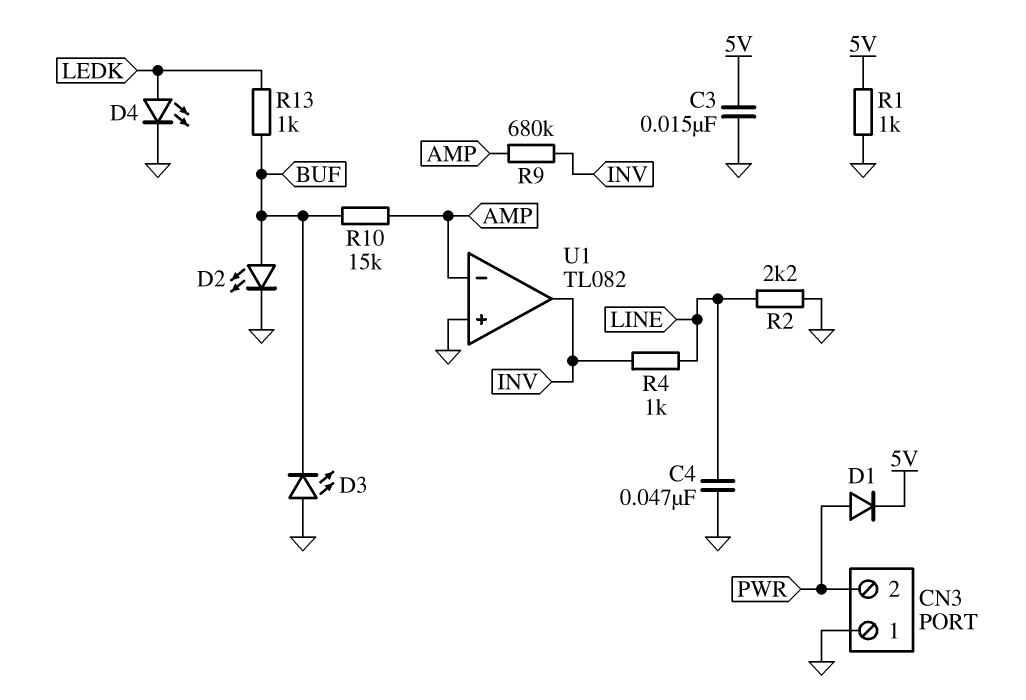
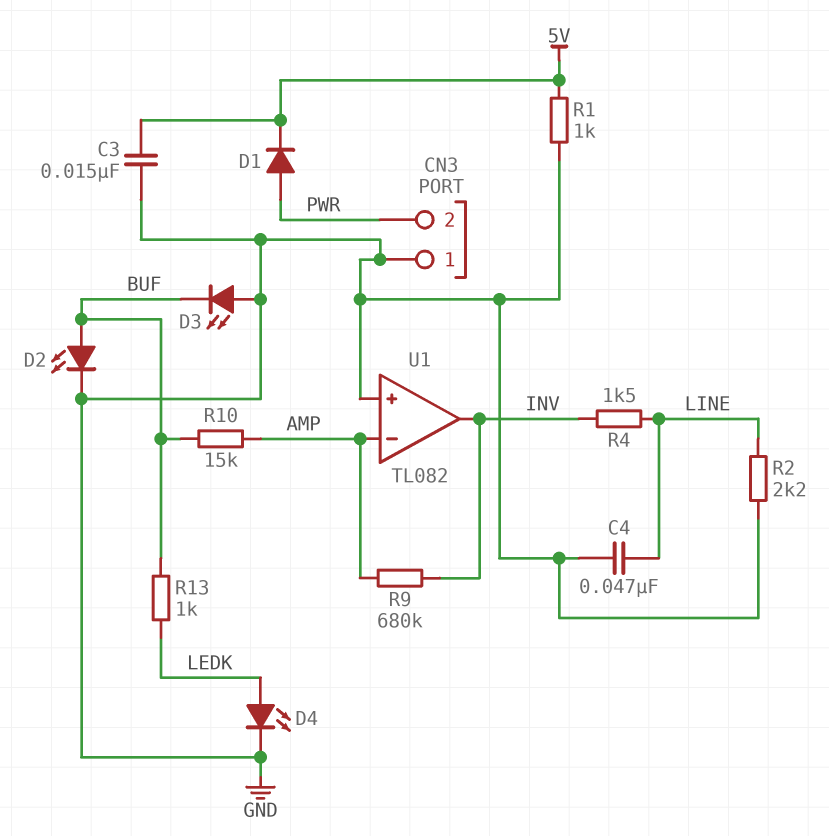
R4: 1k (INV, LINE) -> 1.5k (INV, LINE)

